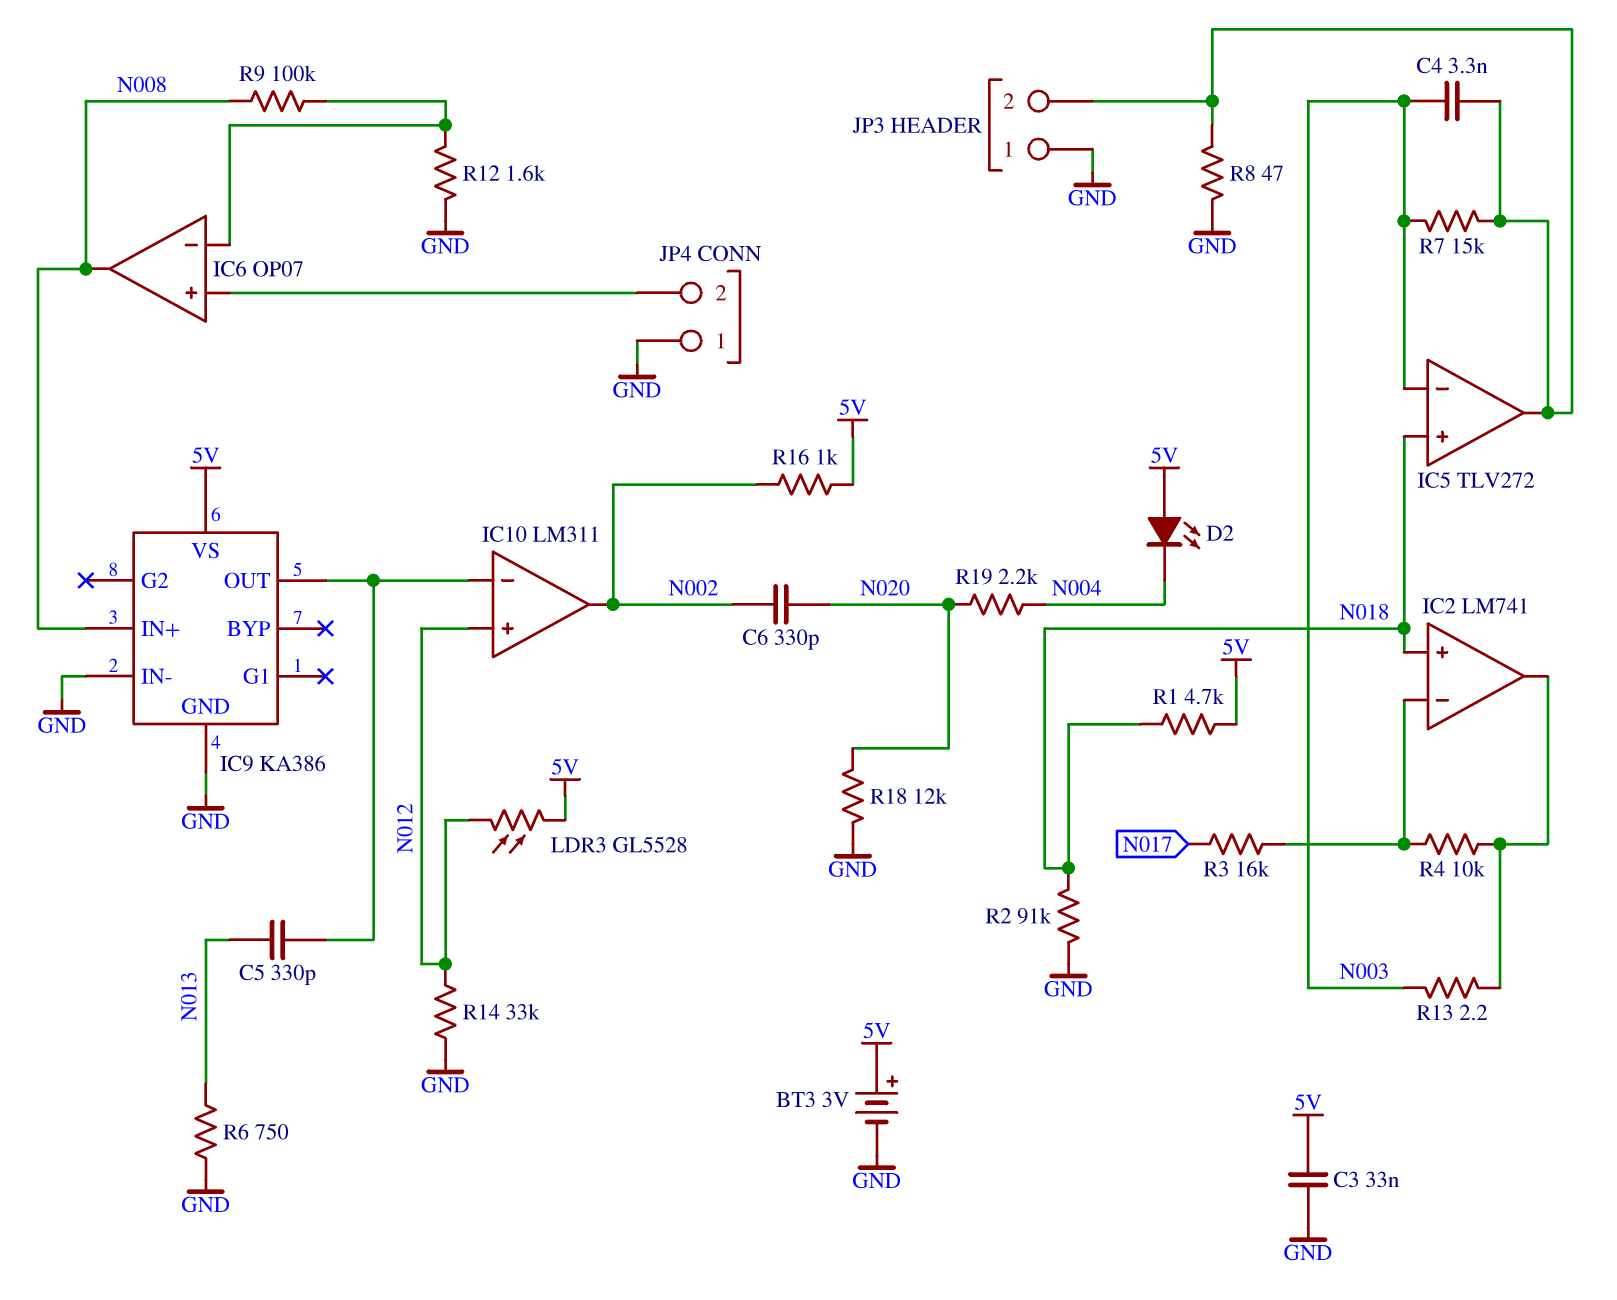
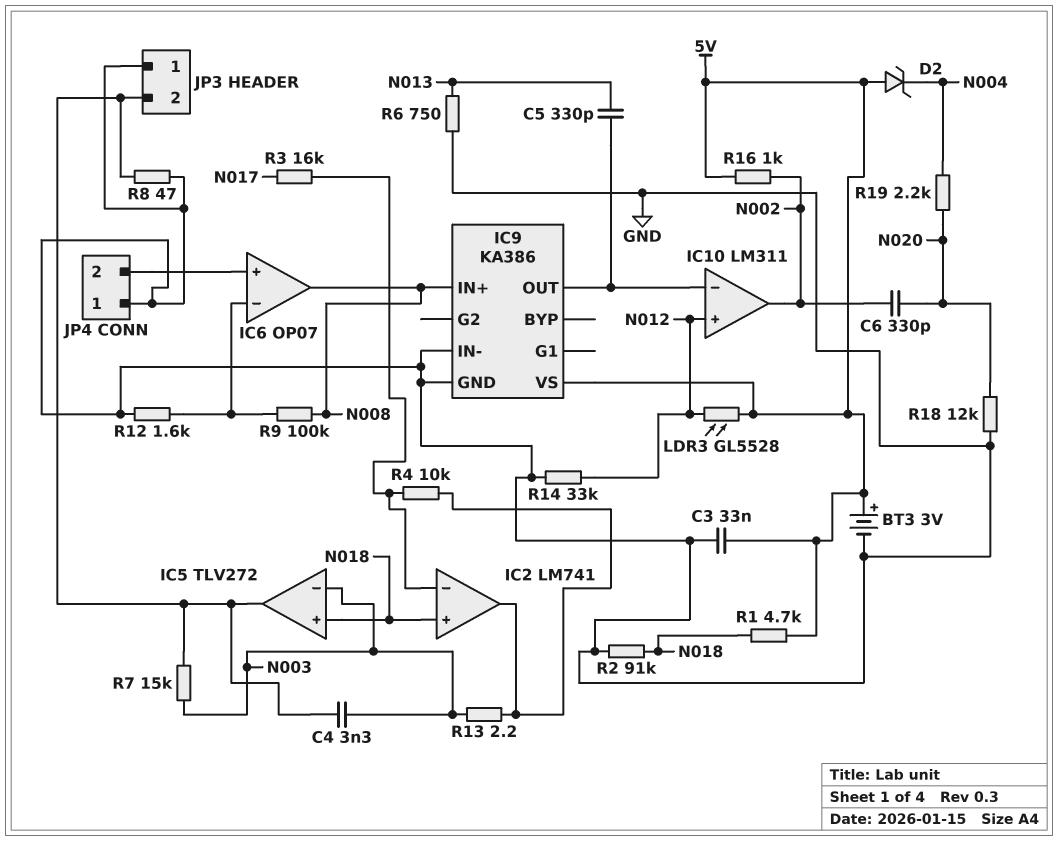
D2: LED (A 5V, K N004) -> zener (A 5V, K N004)

